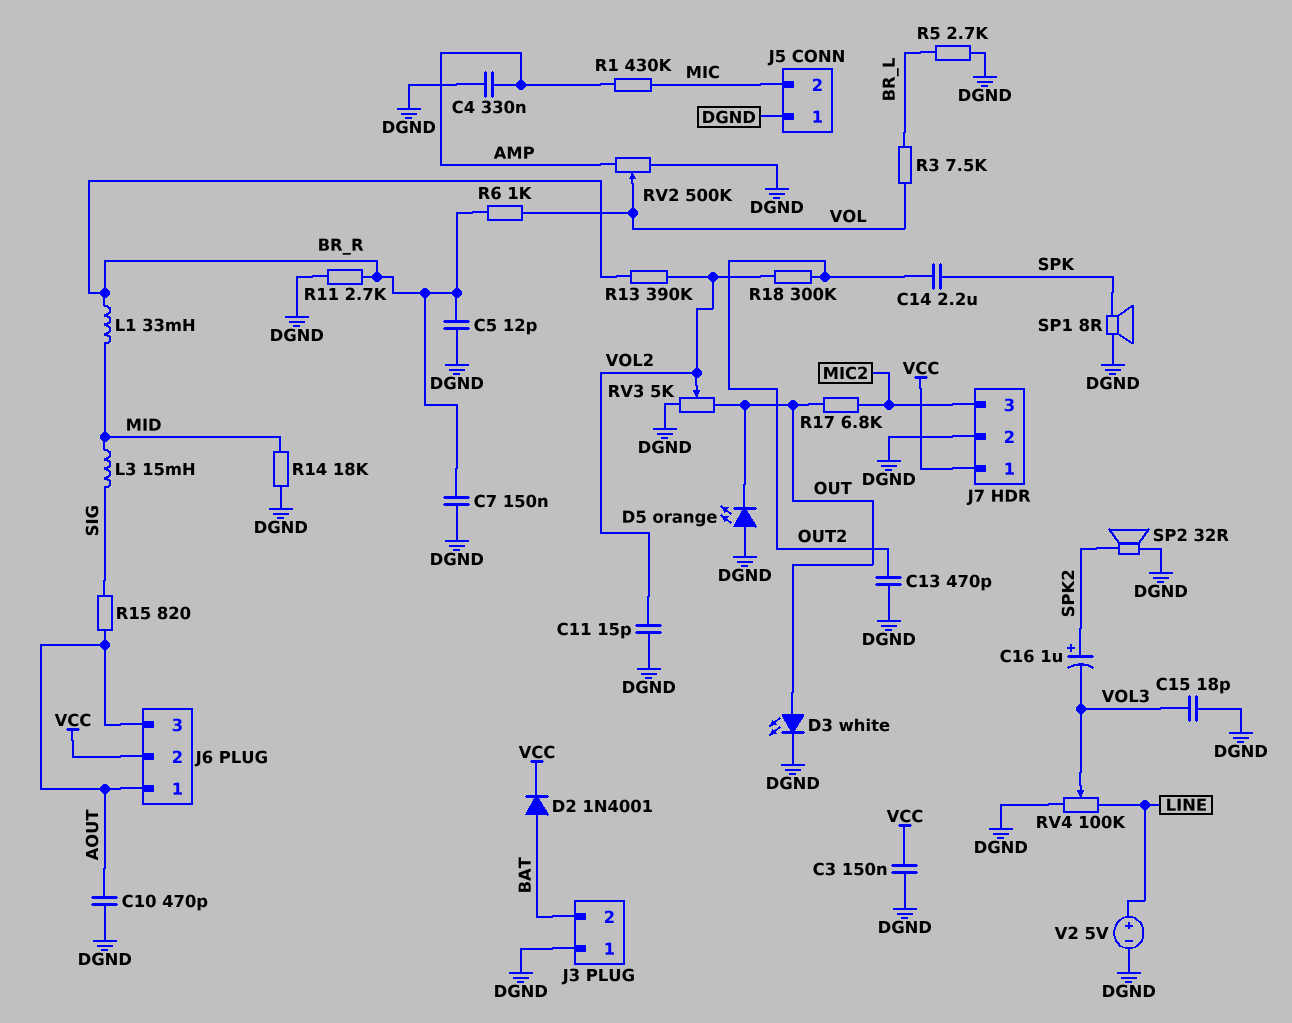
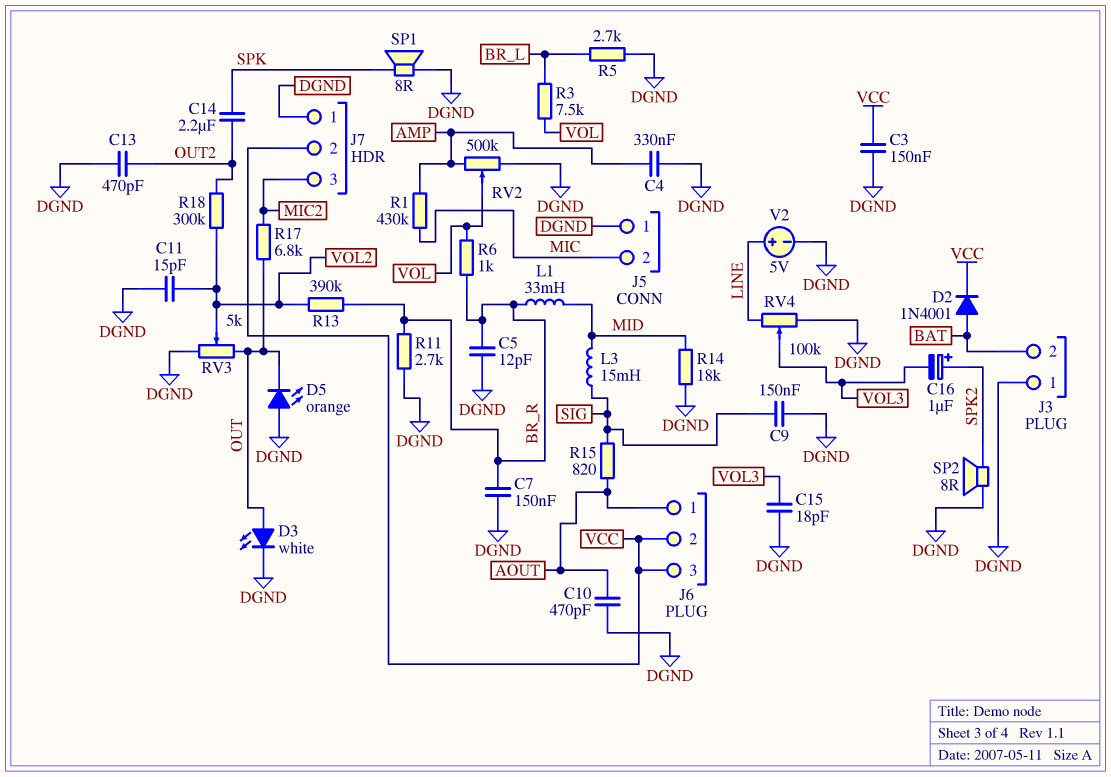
C9: none -> 150nF (DGND, SIG)
J6 pin 3: AOUT -> VCC
J7 pin 1: VCC -> DGND
J7 pin 2: DGND -> VCC
SP2: speaker 32R (DGND, SPK2) -> speaker 8R (DGND, SPK2)

